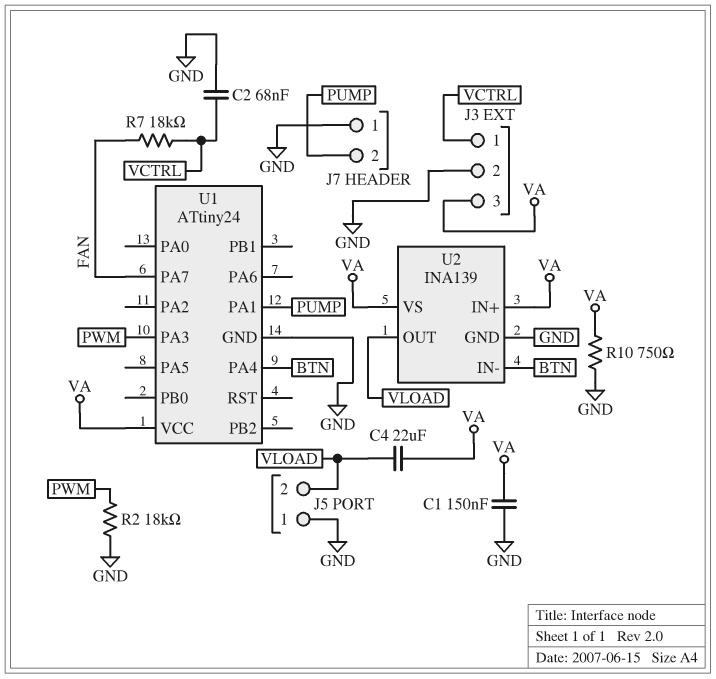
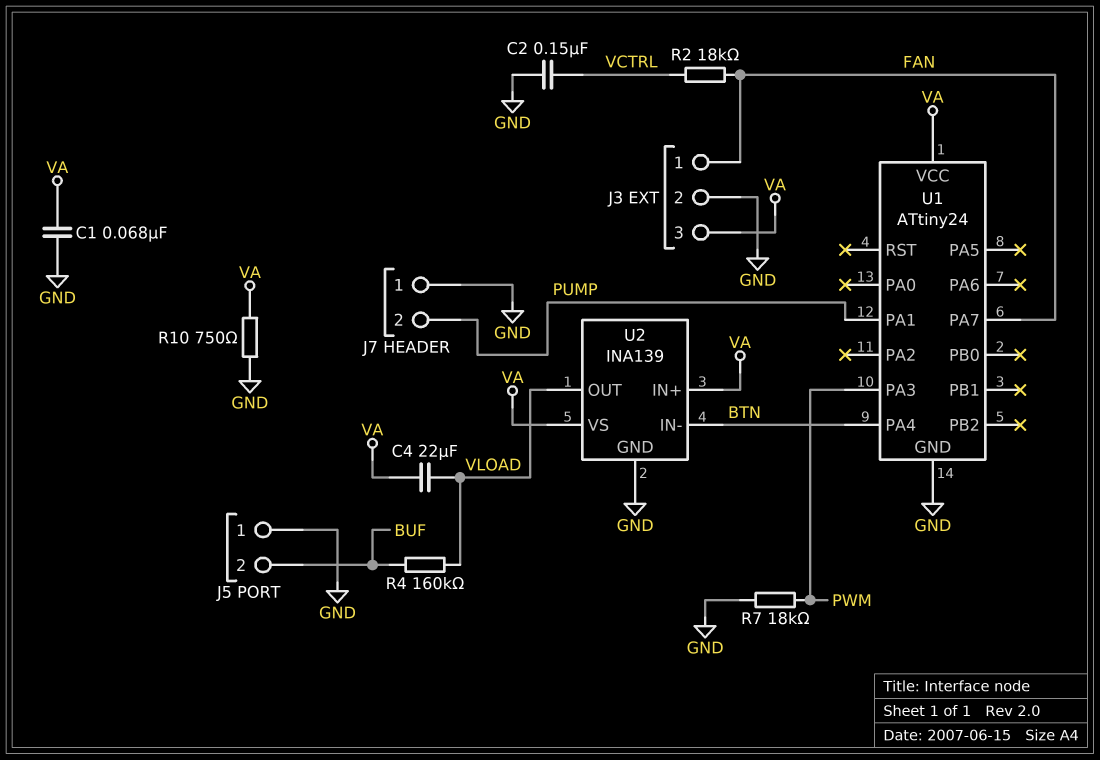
C1: 150nF (GND, VA) -> 68nF (GND, VA)
C2: 68nF (GND, VCTRL) -> 150nF (GND, VCTRL)
J3 pin 1: VCTRL -> FAN
J5 pin 2: VLOAD -> BUF
R2: 18k (GND, PWM) -> 18k (FAN, VCTRL)
R4: none -> 160k (BUF, VLOAD)
R7: 18k (FAN, VCTRL) -> 18k (GND, PWM)

